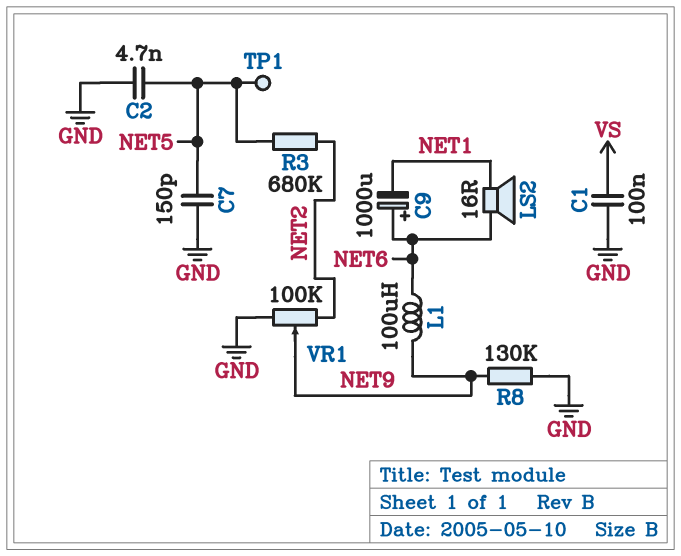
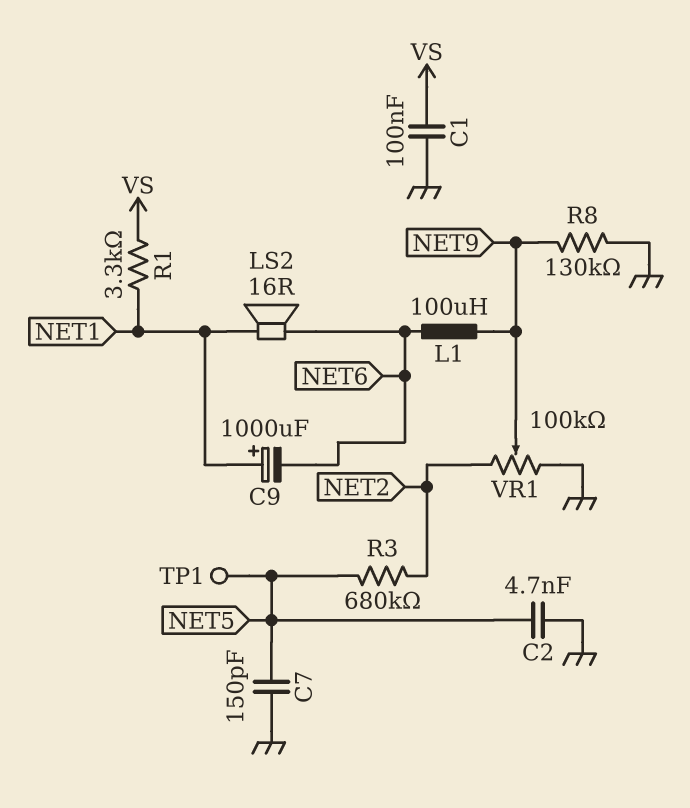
C9: 1000uF (plus NET6, minus NET1) -> 1000uF (plus NET1, minus NET6)
R1: none -> 3.3k (NET1, VS)

